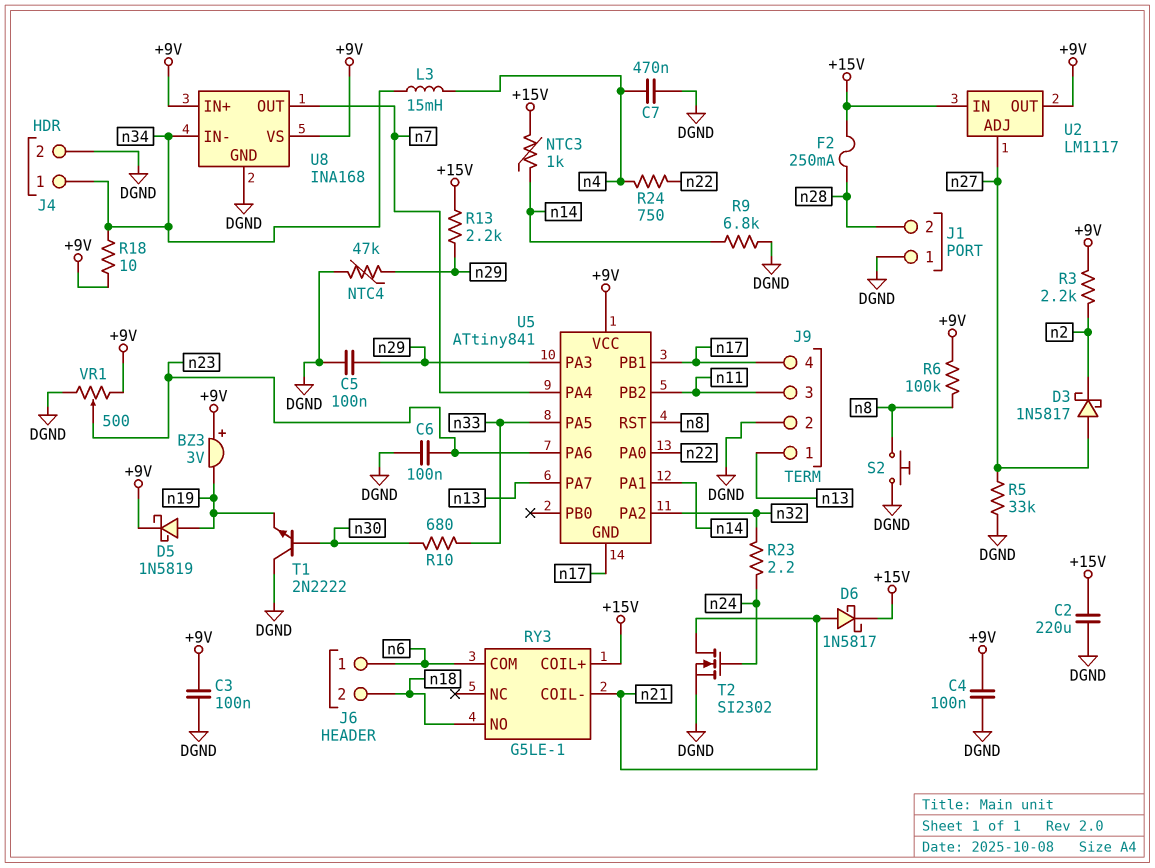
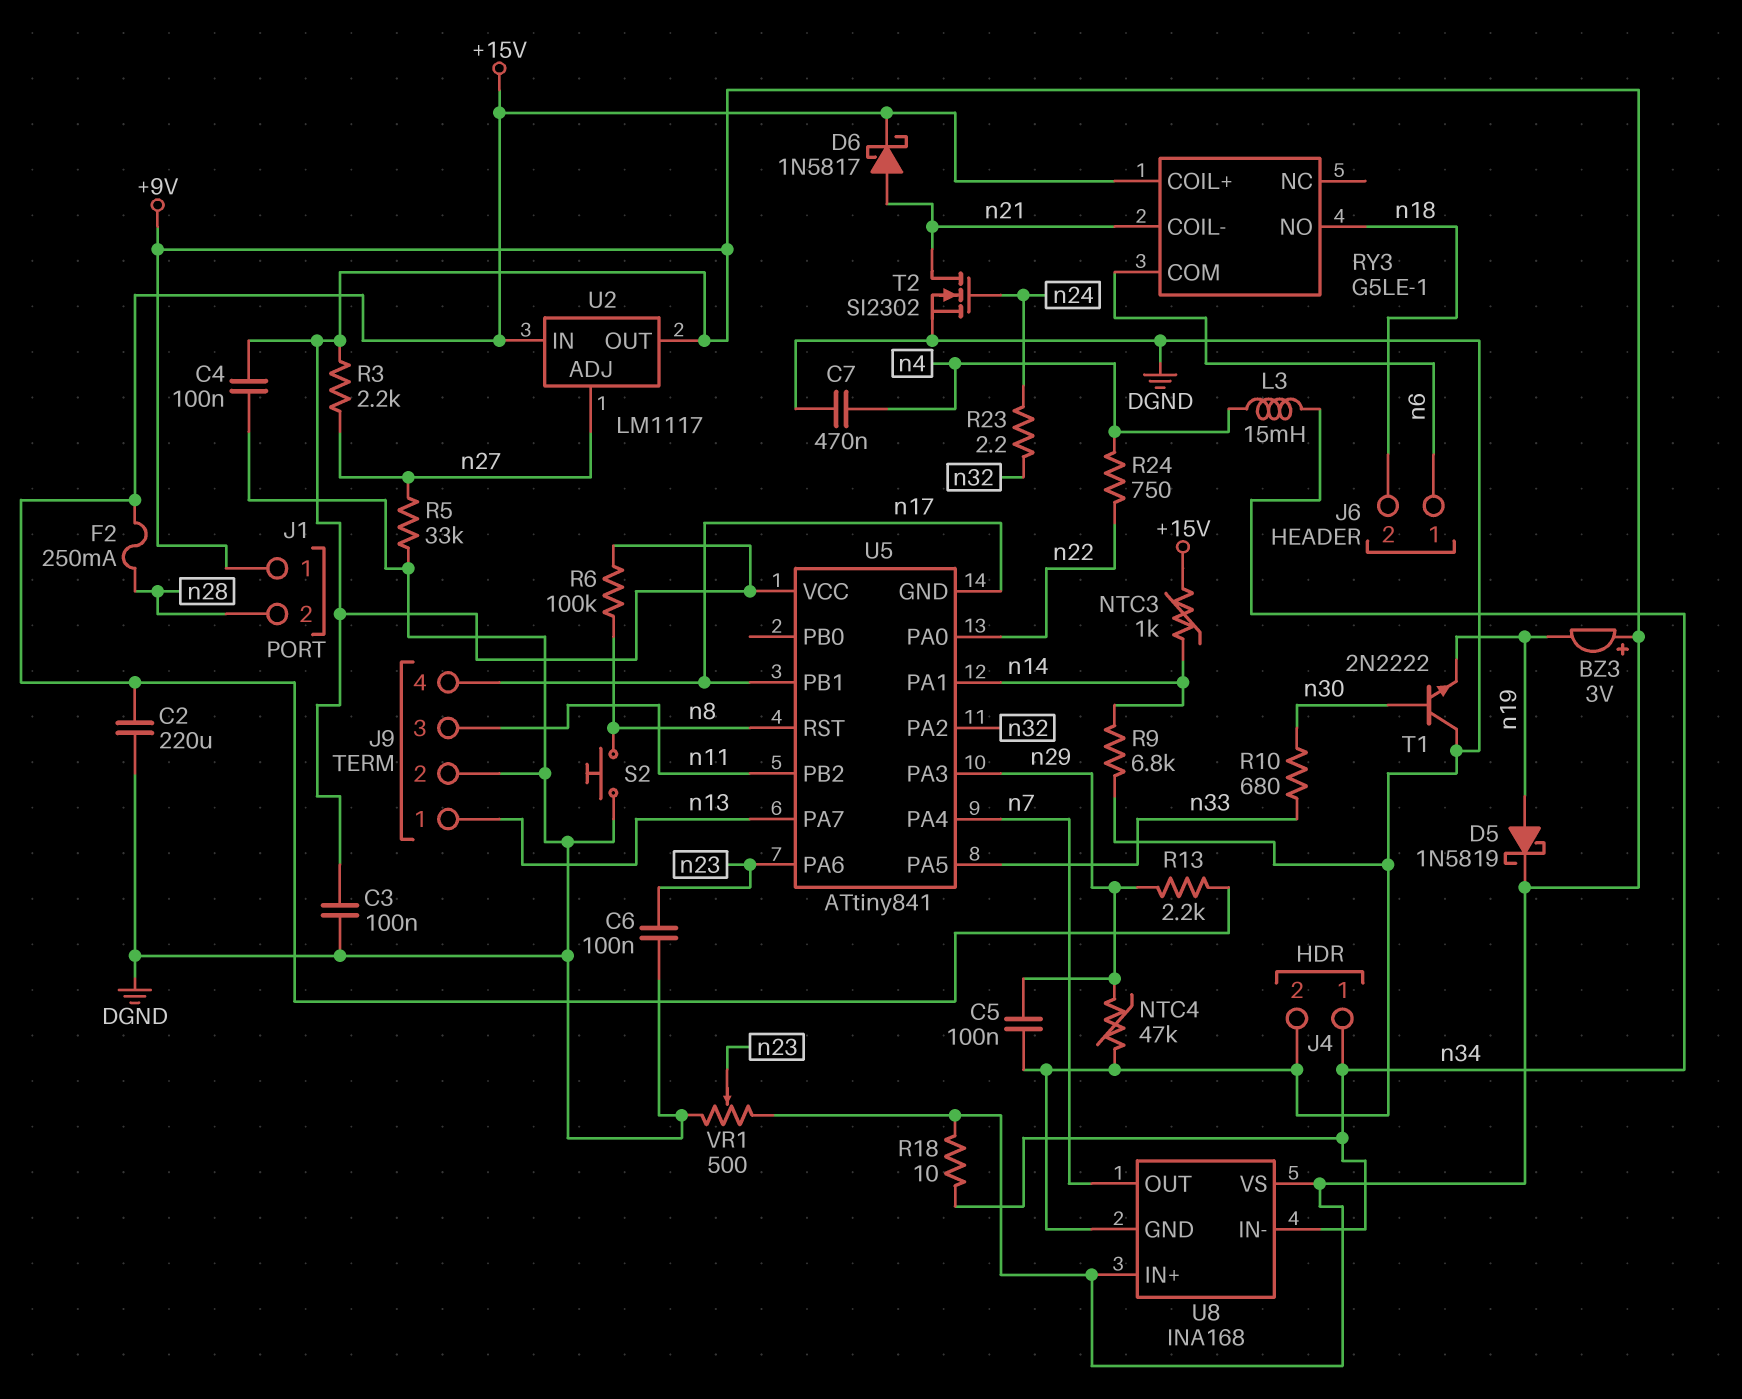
D3: schottky 1N5817 (A n27, K n2) -> none
J1 pin 1: DGND -> +9V
R3: 2.2k (+9V, n2) -> 2.2k (+9V, n27)

